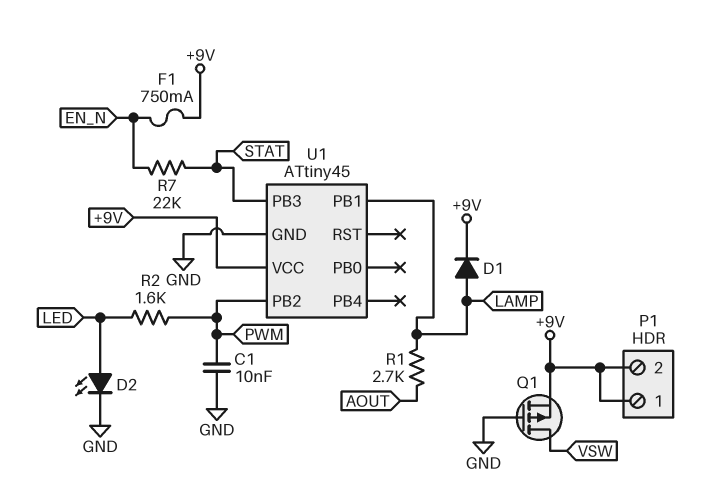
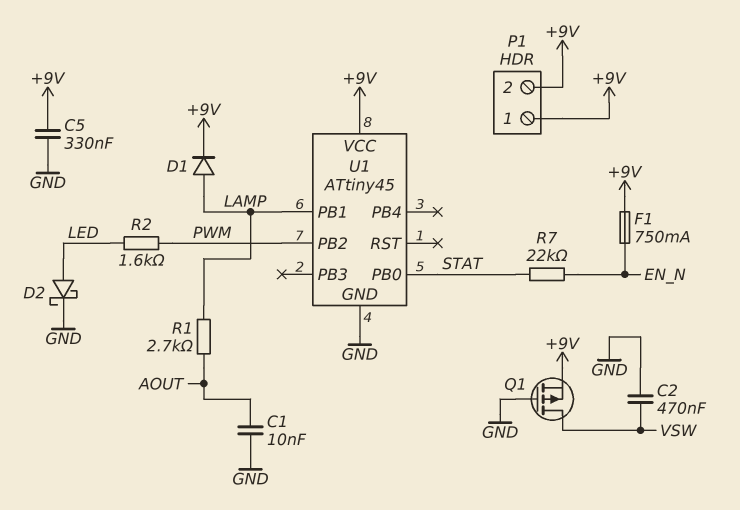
C1: 10nF (GND, PWM) -> 10nF (AOUT, GND)
C2: none -> 470nF (GND, VSW)
C5: none -> 330nF (+9V, GND)
D2: LED (A LED, K GND) -> schottky (A LED, K GND)
U1 pin PB0: none -> STAT
U1 pin PB3: STAT -> none

